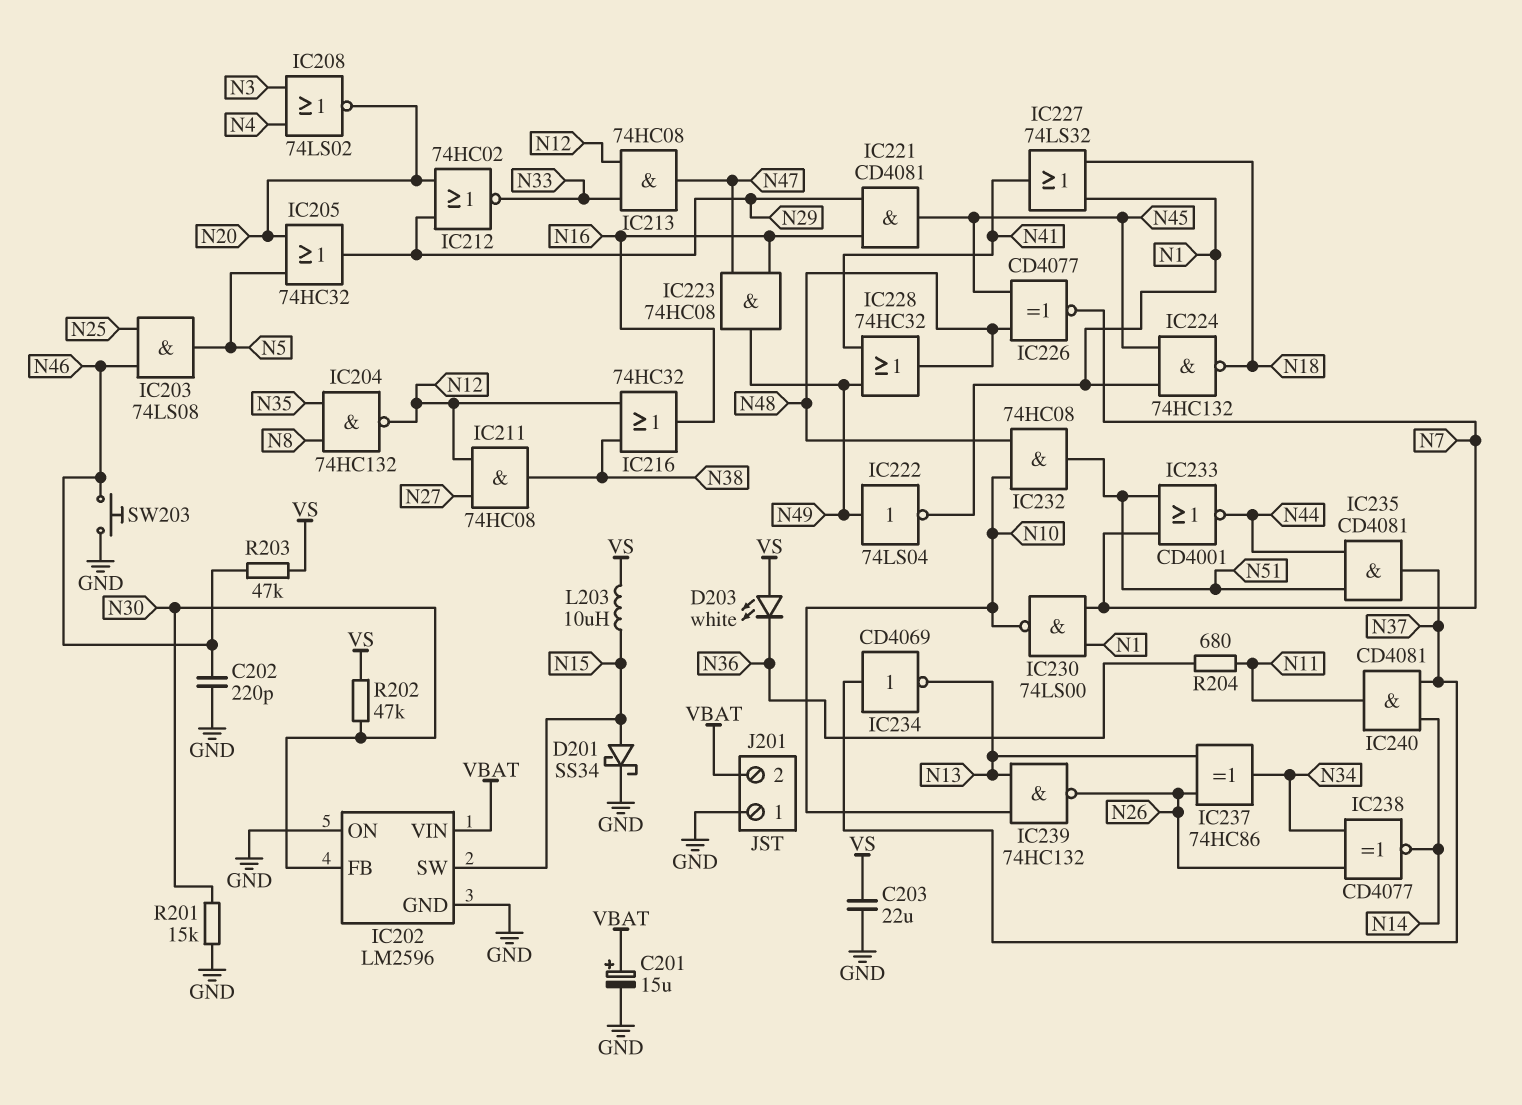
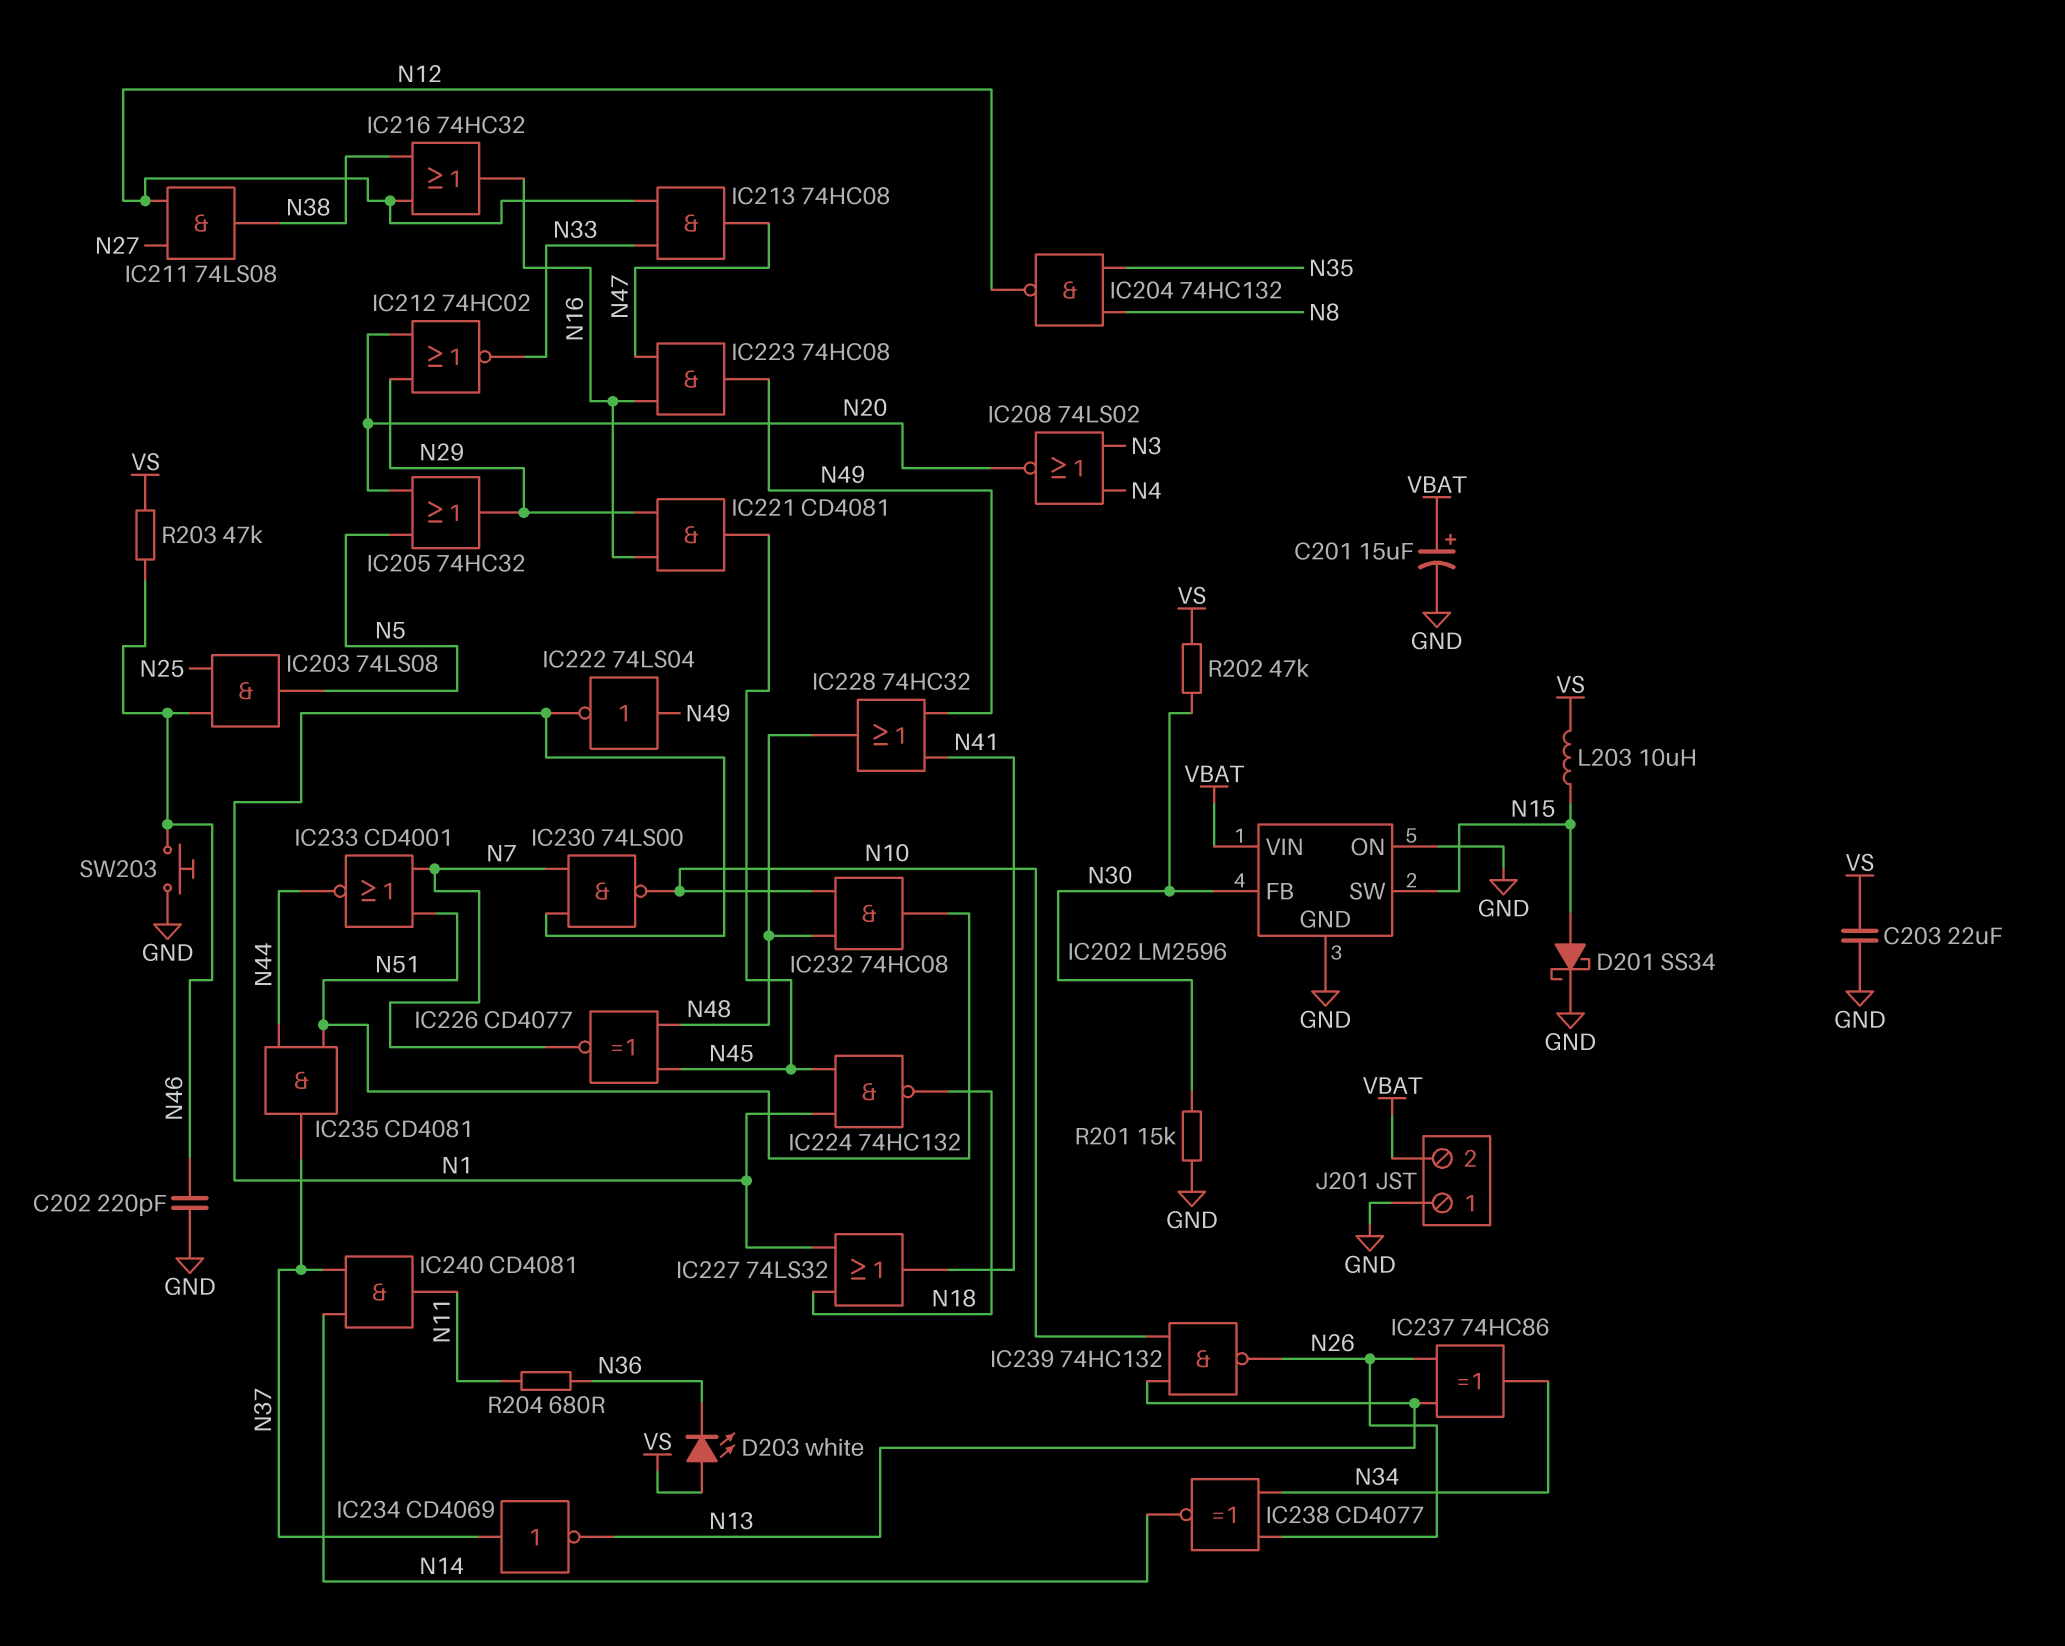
IC211: AND 74HC08 (in N12, in N27, out N38) -> AND 74LS08 (in N12, in N27, out N38)

